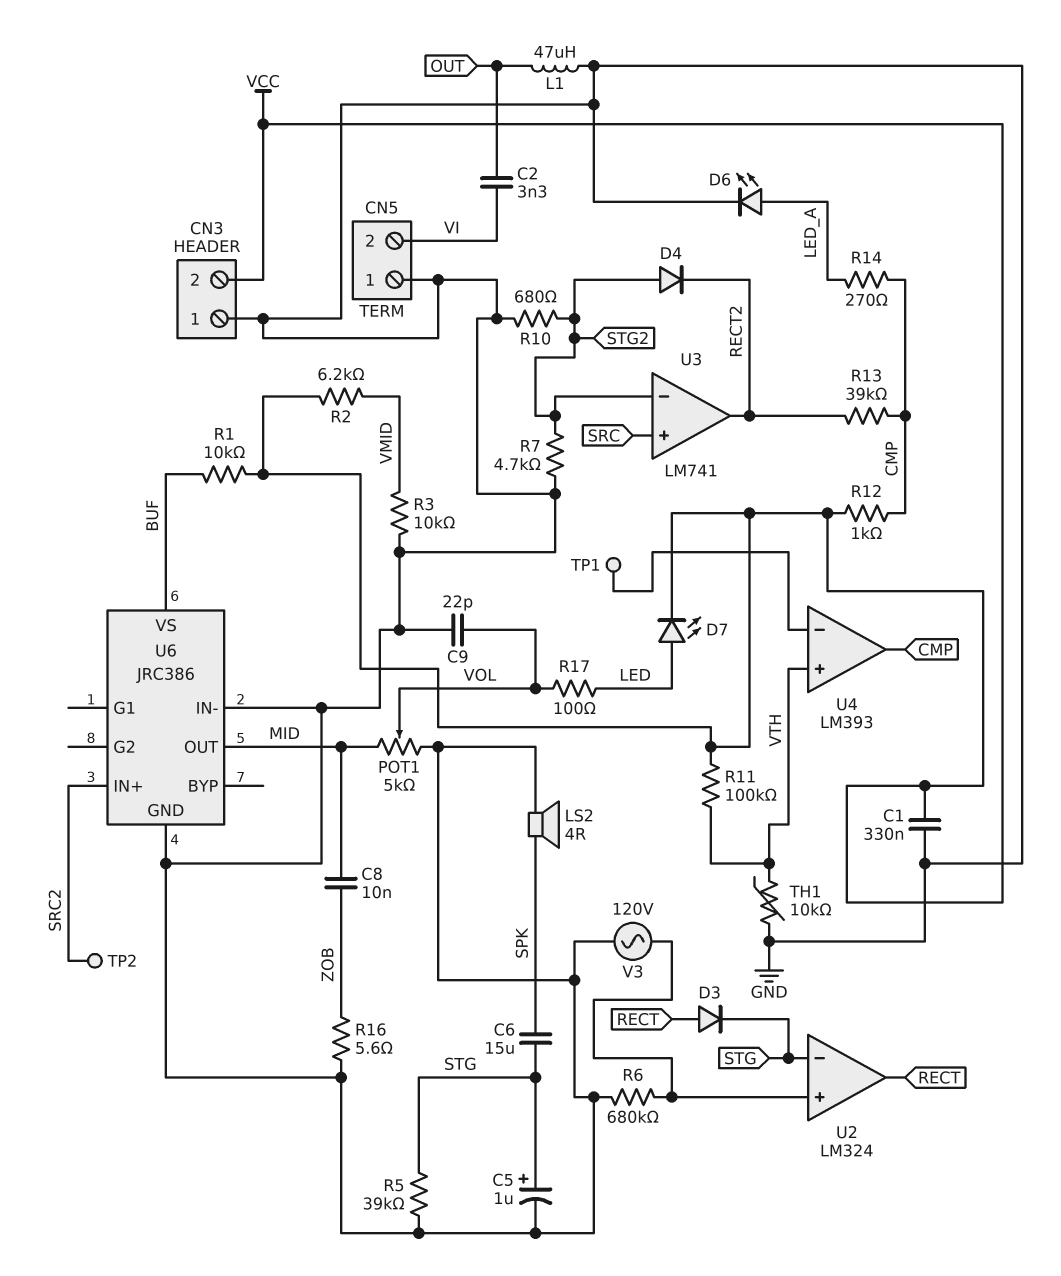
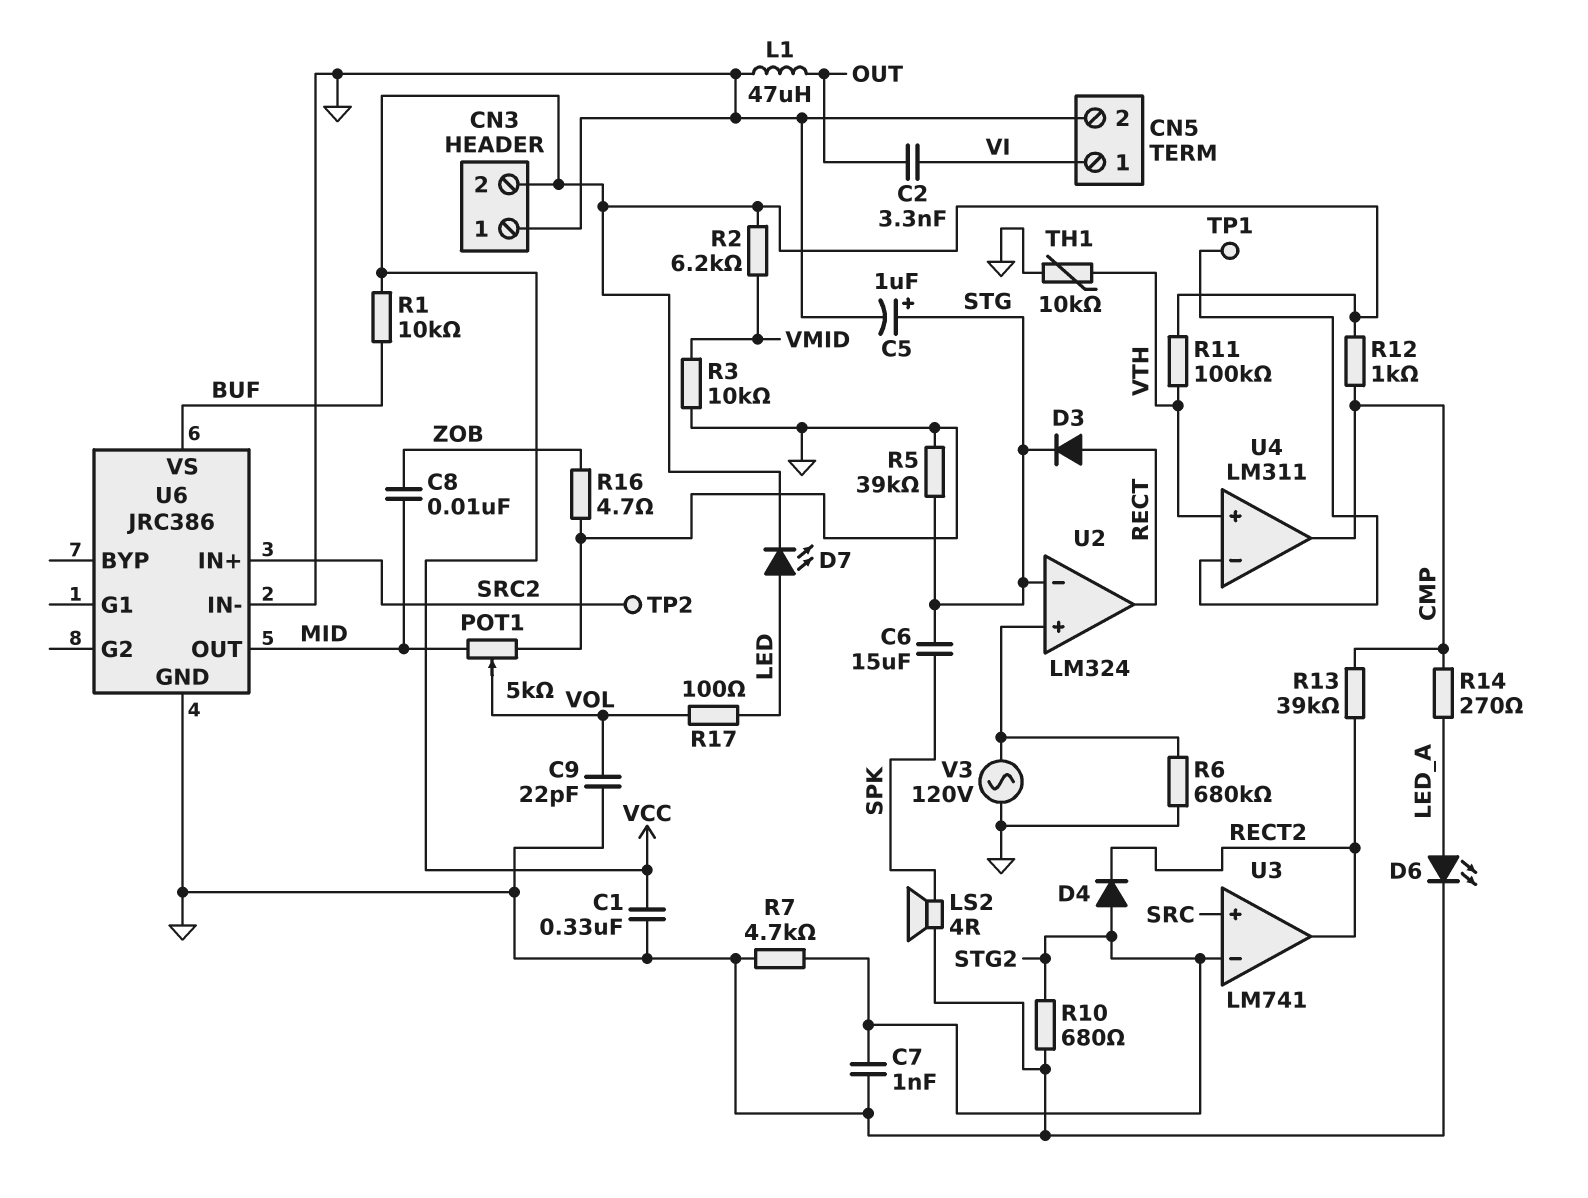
C7: none -> 1nF (GND, STG2)
CN5 pin 1: GND -> VI
CN5 pin 2: VI -> GND
R16: 5.6 (GND, ZOB) -> 4.7 (GND, ZOB)
U4: LM393 -> LM311

